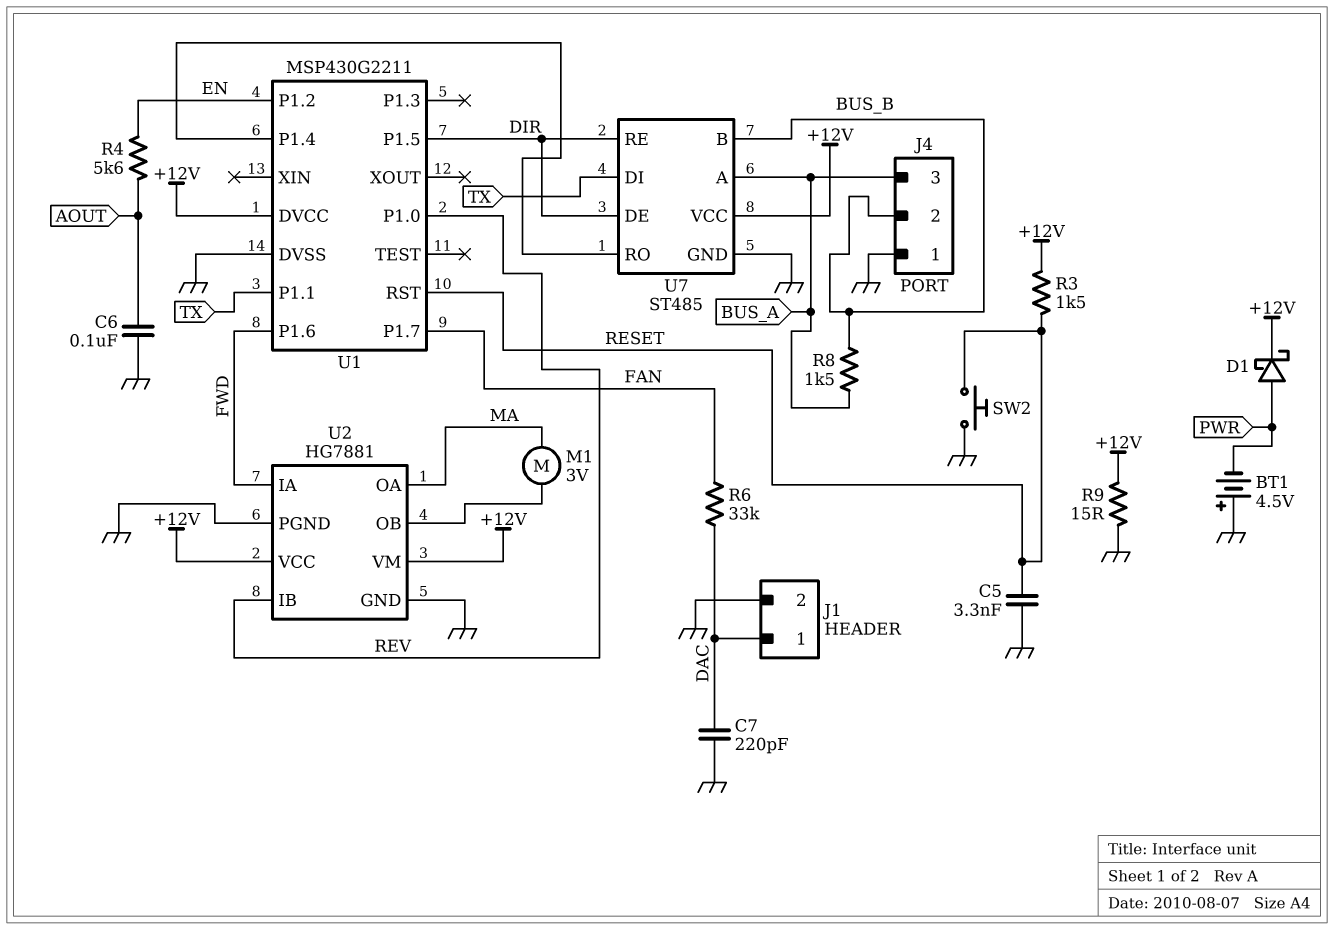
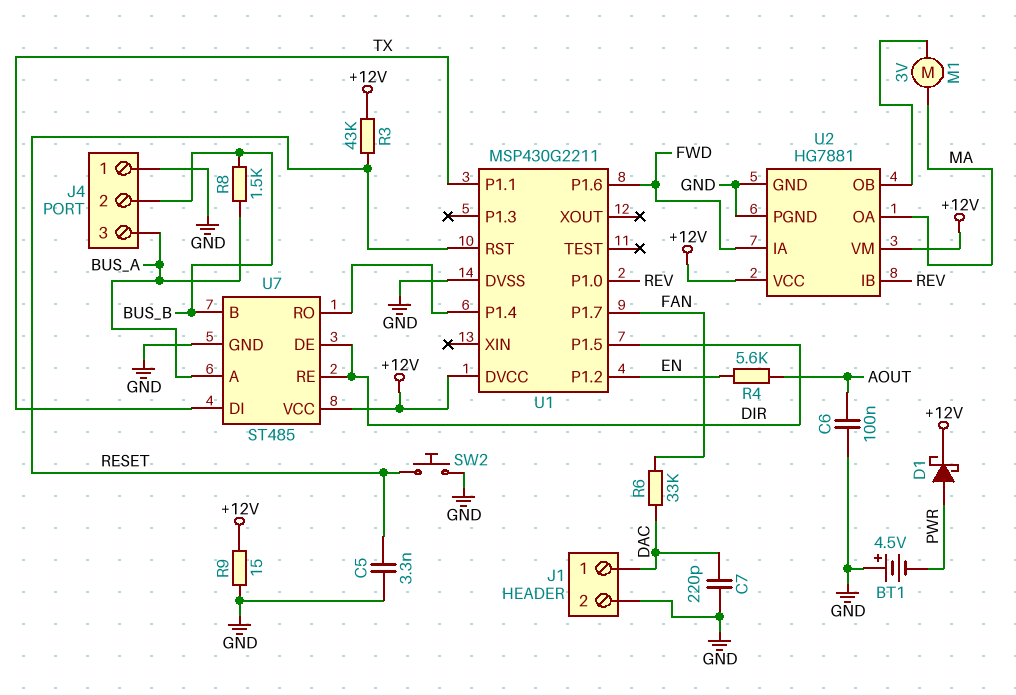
R3: 1.5k (+12V, RESET) -> 43k (+12V, RESET)

